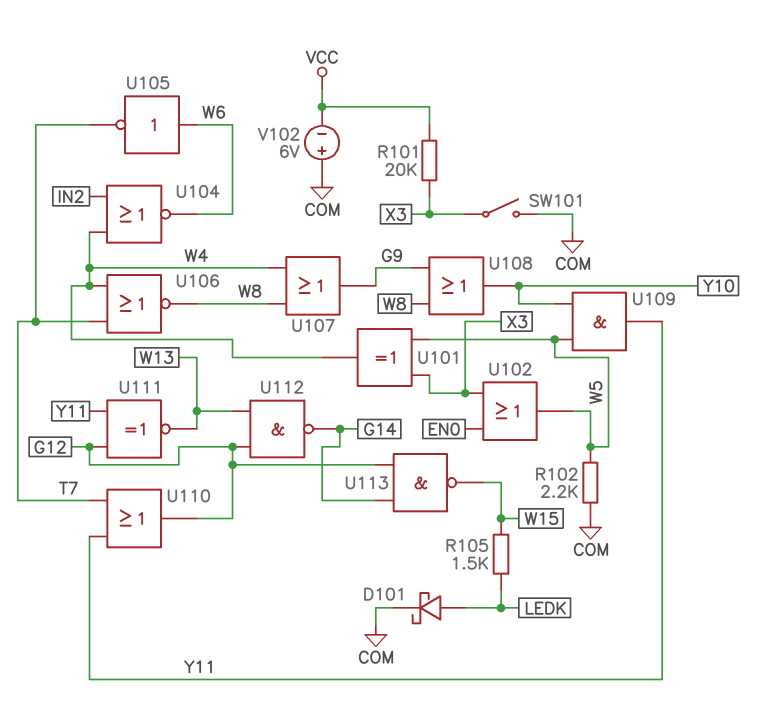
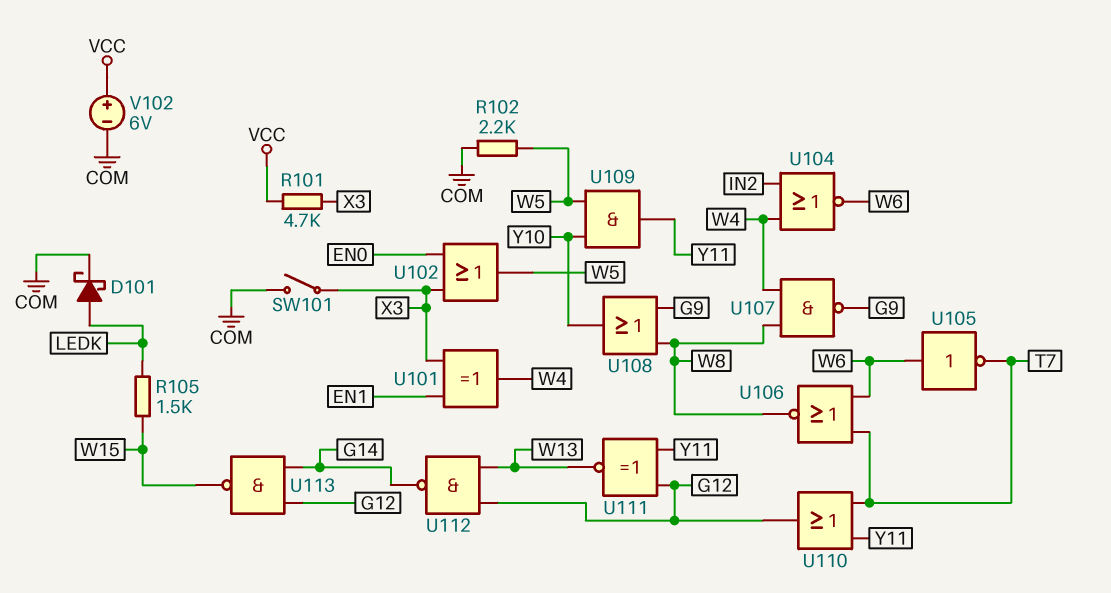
R101: 20k (VCC, X3) -> 4.7k (VCC, X3)
U101: XOR (in W5, in X3, out W4) -> XOR (in EN1, in X3, out W4)
U106: NOR (in T7, in W4, out W8) -> NOR (in T7, in W6, out W8)
U107: OR (in W4, in W8, out G9) -> NAND (in W4, in W8, out G9)
V102: 6V (plus COM, minus VCC) -> 6V (plus VCC, minus COM)

